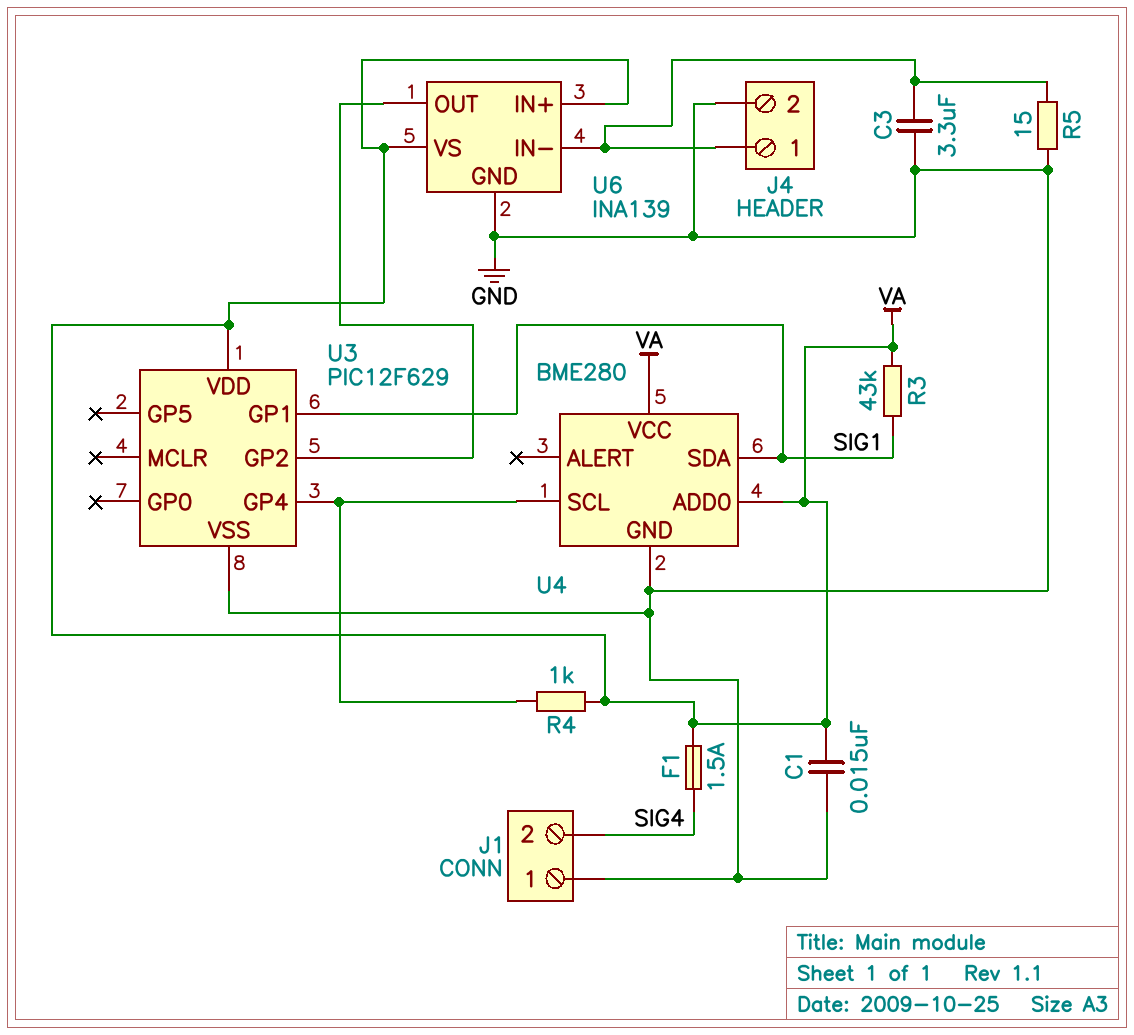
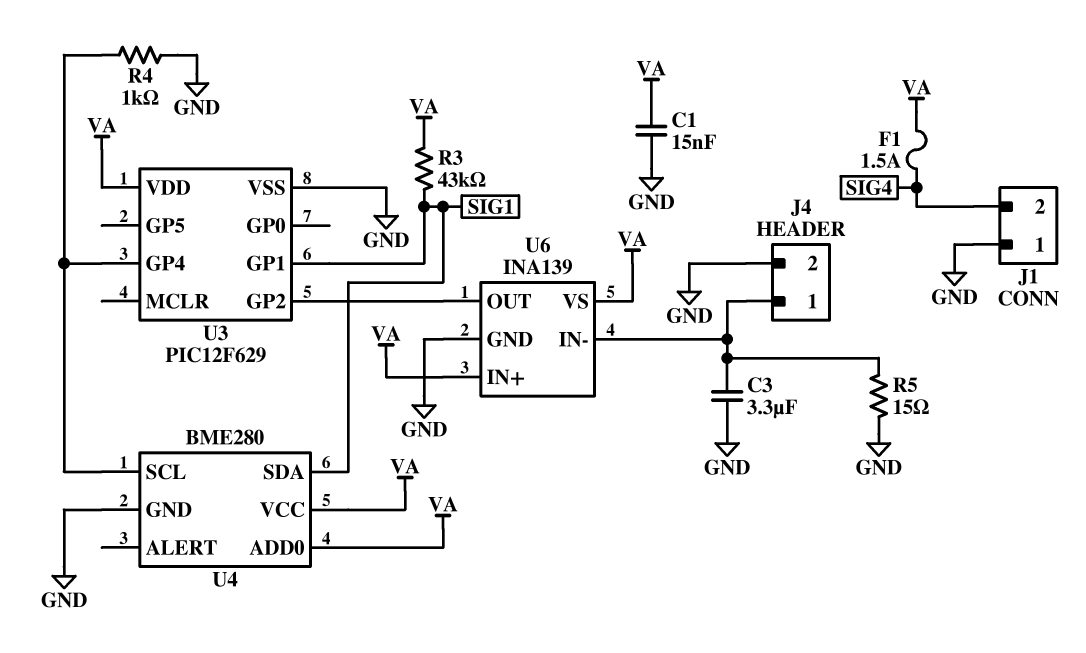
R4: 1k (U3/GP4, VA) -> 1k (GND, U3/GP4)

